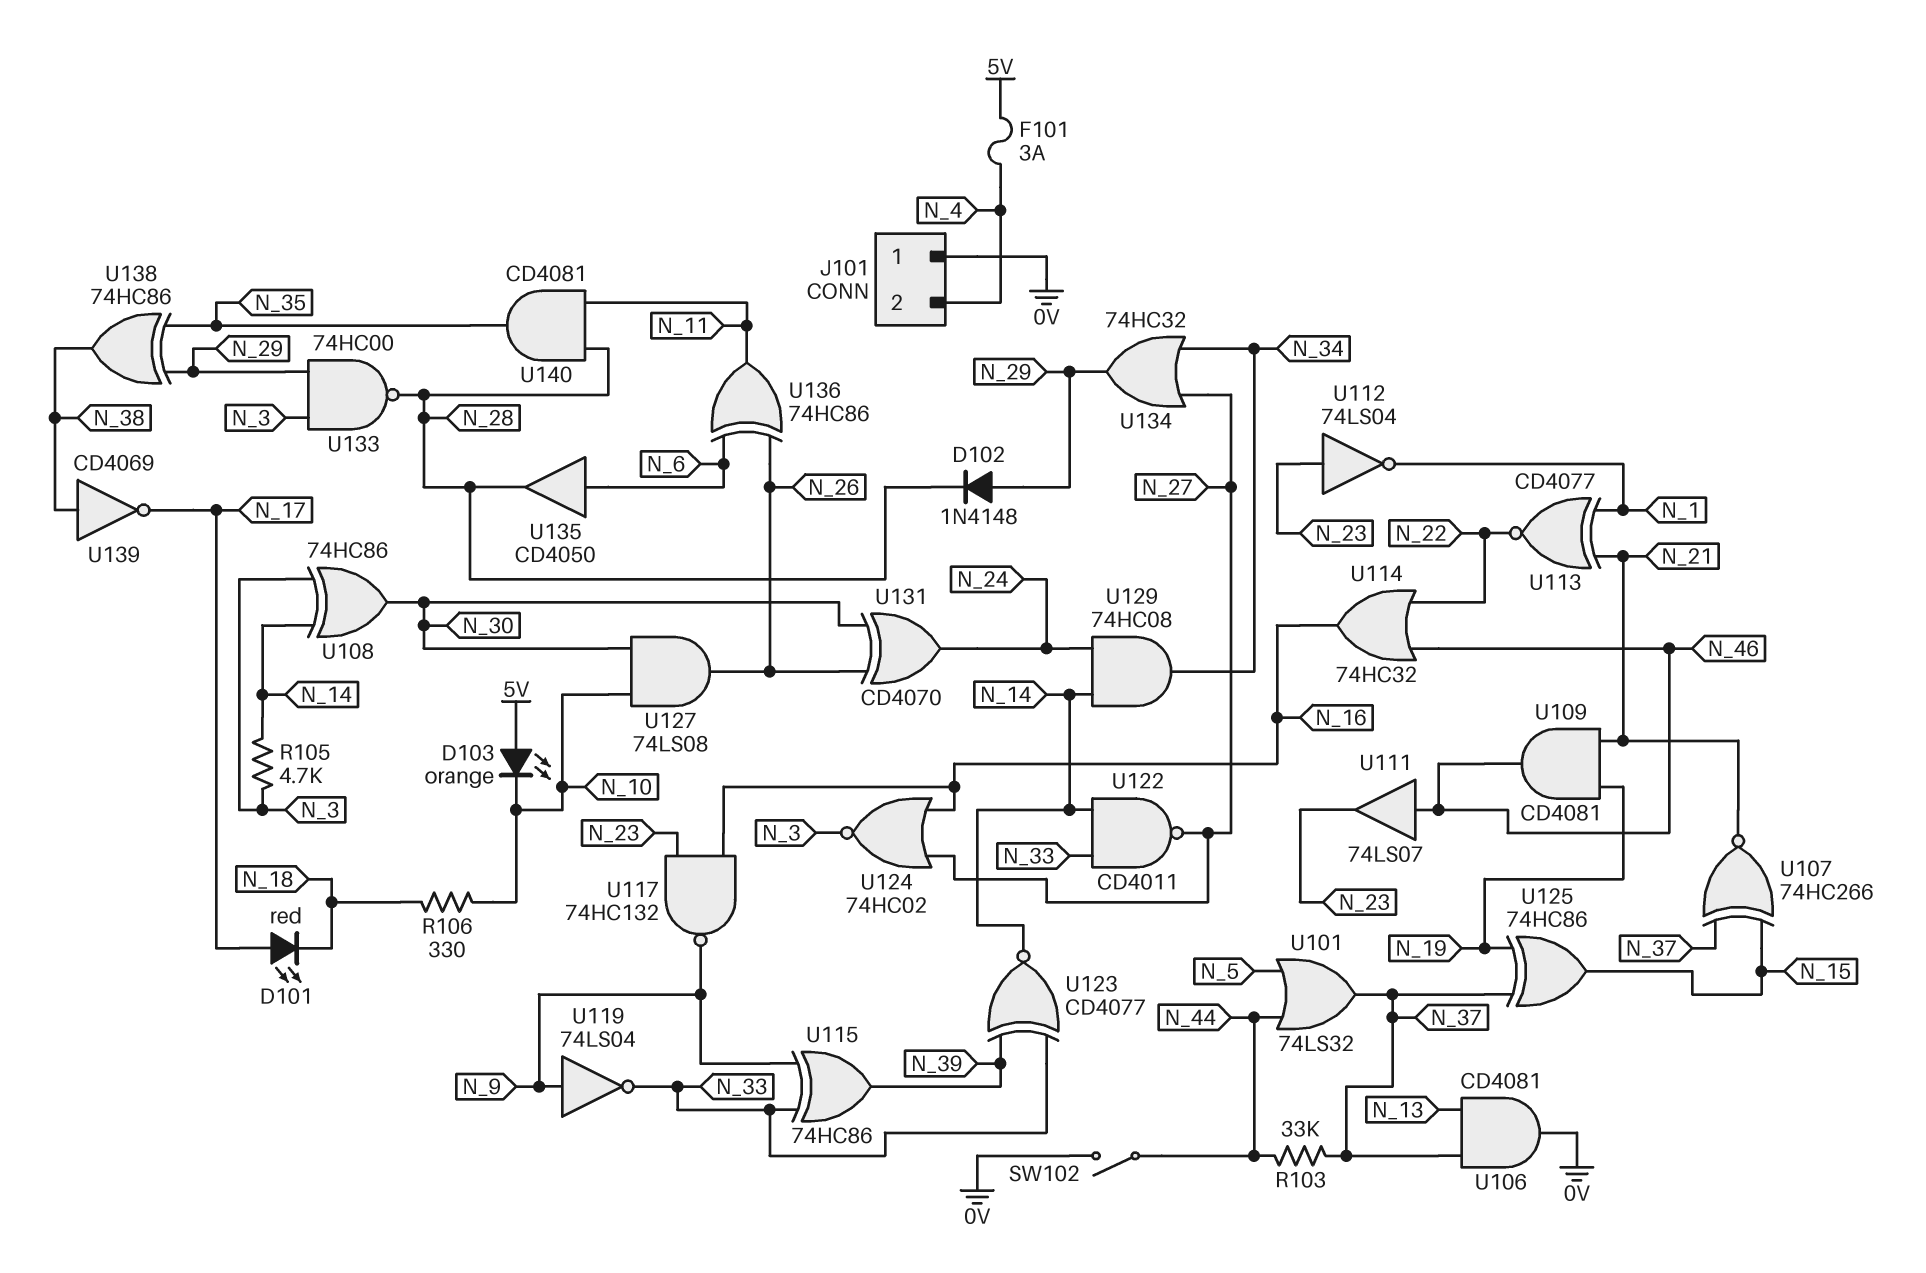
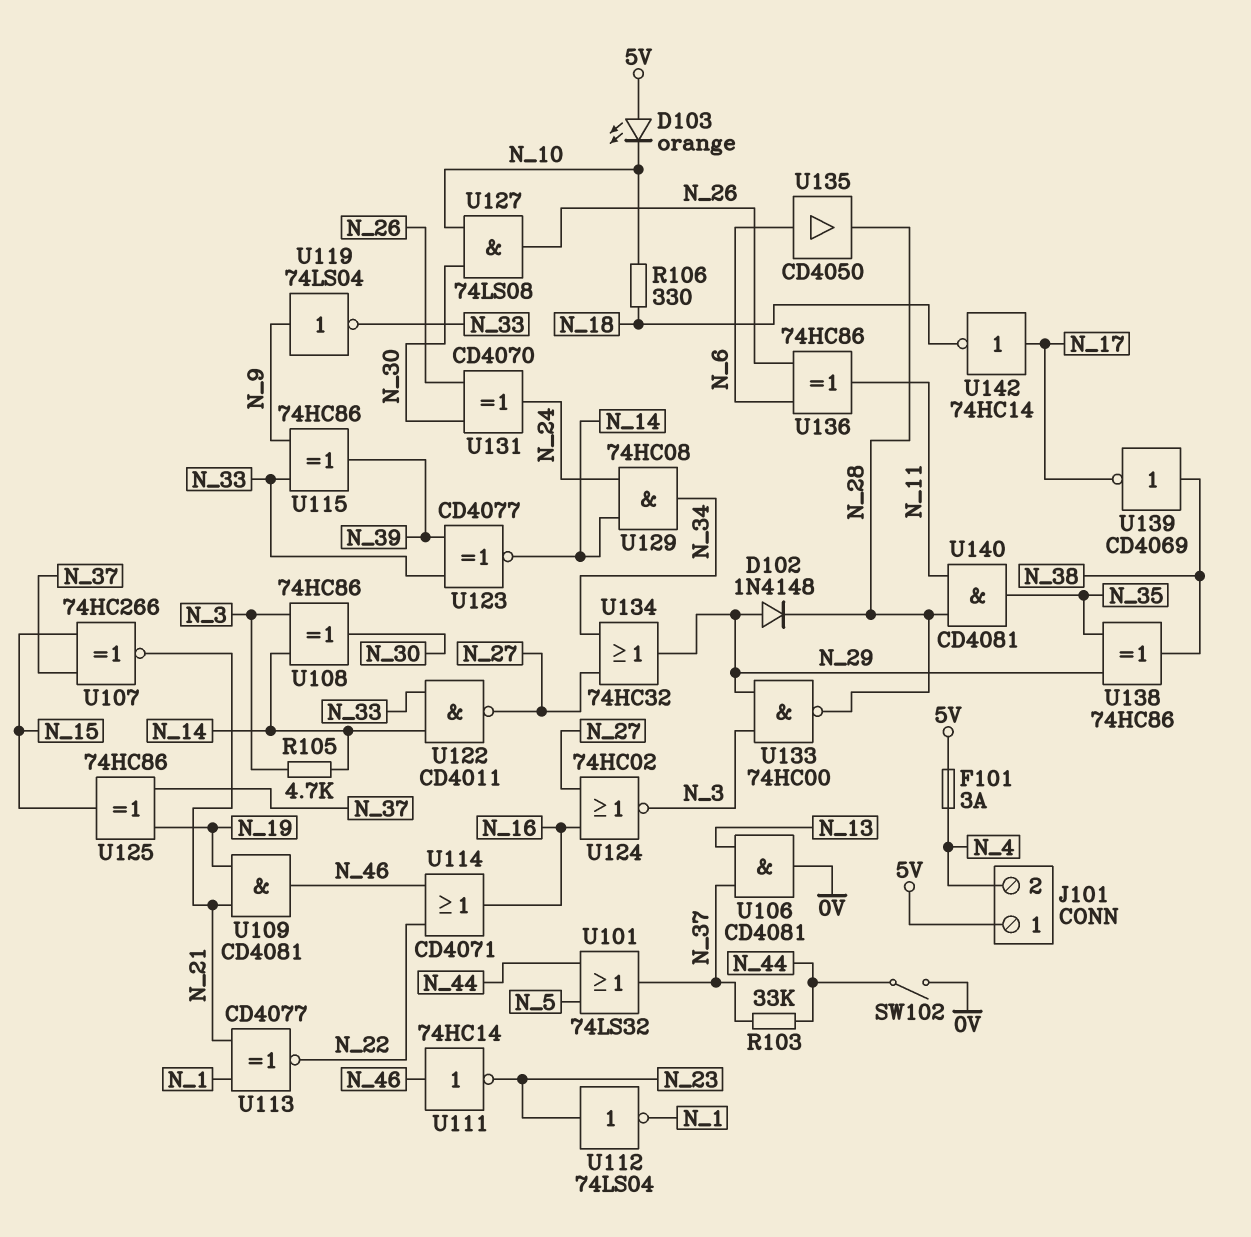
D101: LED red (A N_17, K N_18) -> none
J101 pin 1: 0V -> 5V
U111: buffer 74LS07 (in N_46, out N_23) -> NOT 74HC14 (in N_46, out N_23)
U114: OR 74HC32 (in N_22, in N_46, out N_16) -> OR CD4071 (in N_22, in N_46, out N_16)
U117: NAND 74HC132 (in N_16, in N_23, out N_9) -> none
U142: none -> NOT 74HC14 (in N_17, out N_18)

